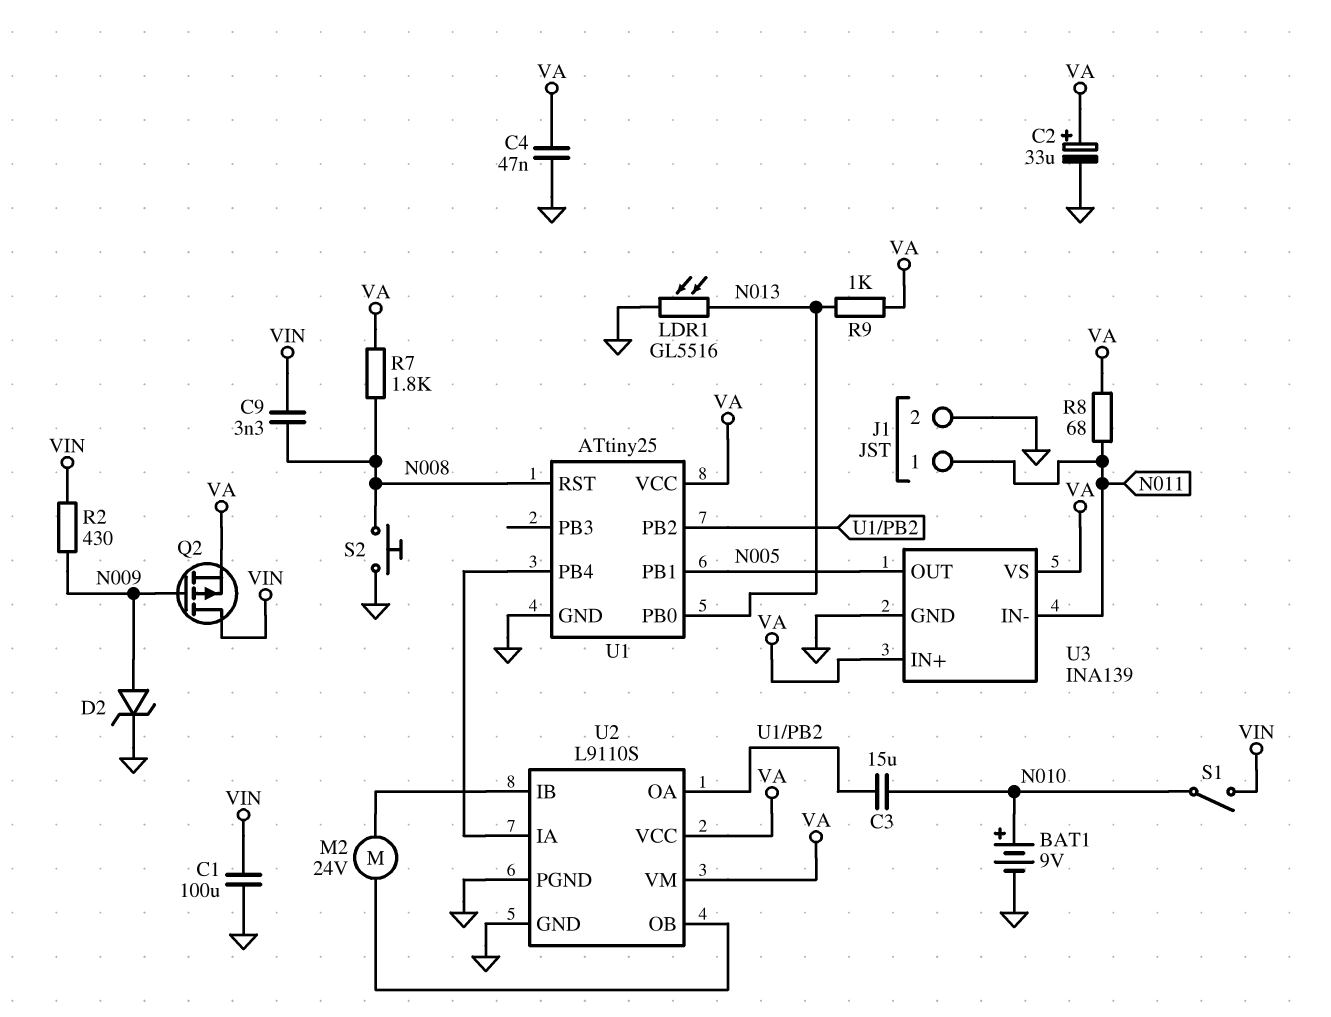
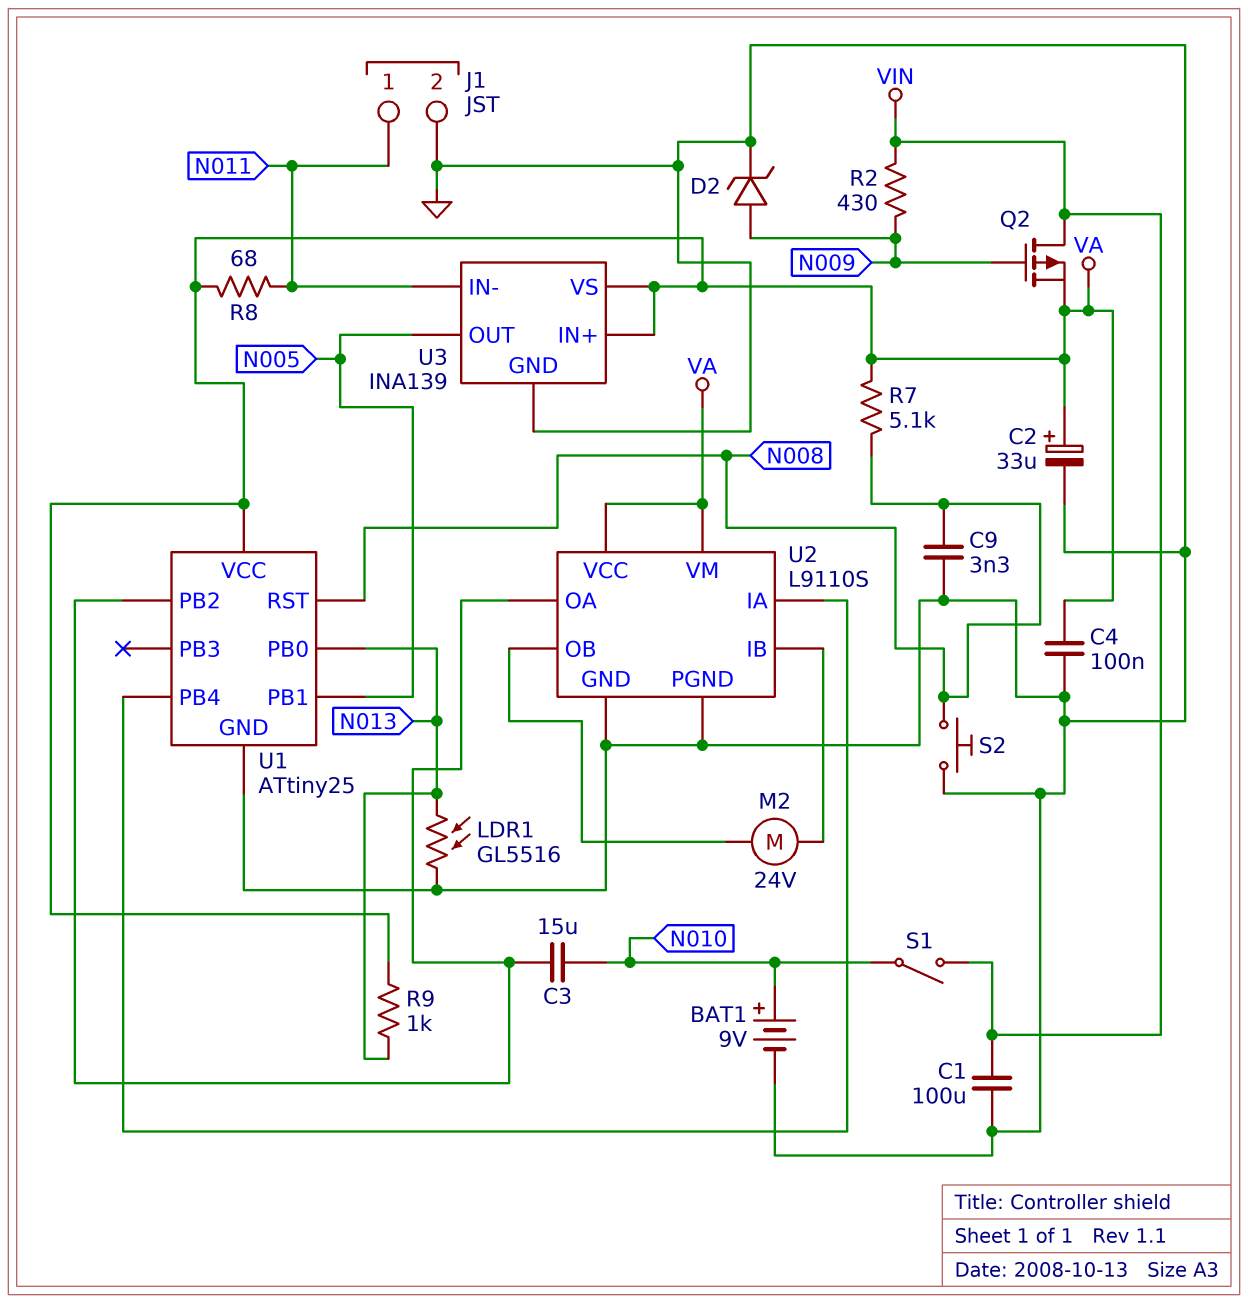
C4: 47nF (GND, VA) -> 100nF (GND, VA)
C9: 3.3nF (N008, VIN) -> 3.3nF (GND, N008)
R7: 1.8k (N008, VA) -> 5.1k (N008, VA)

